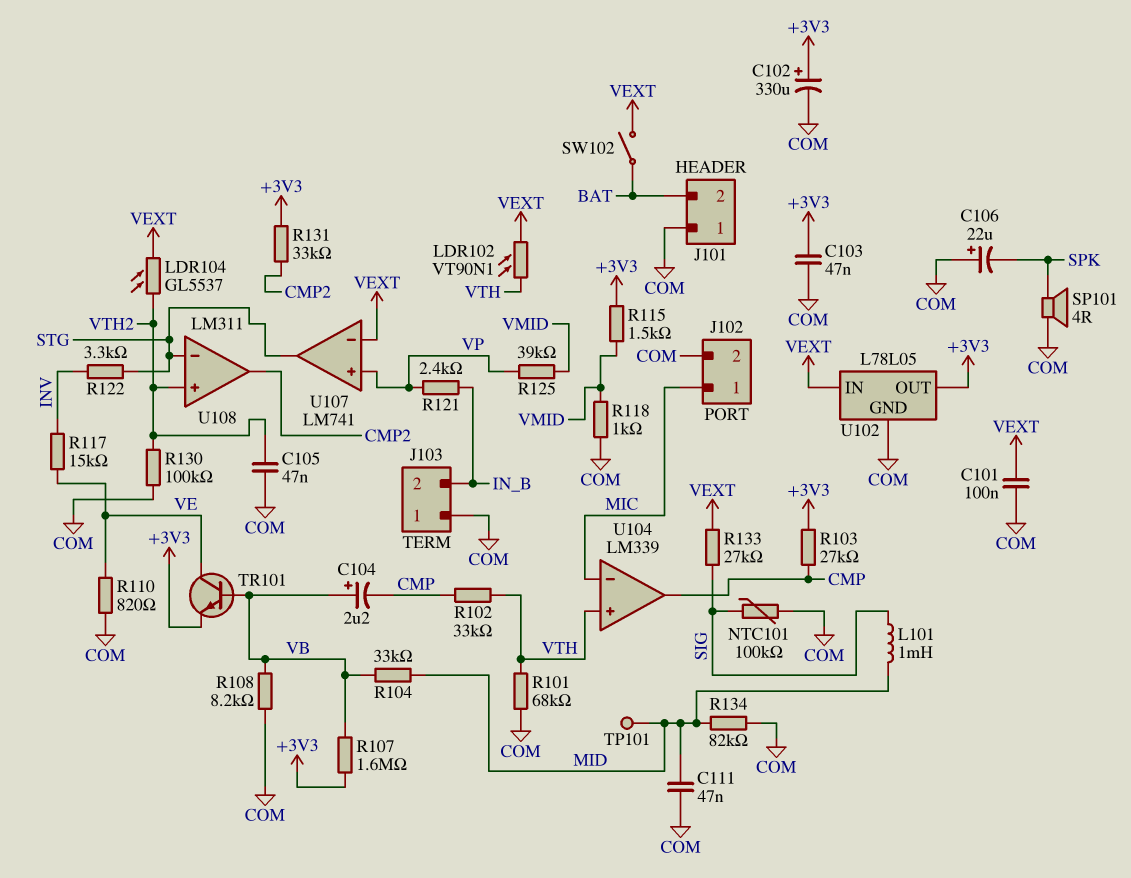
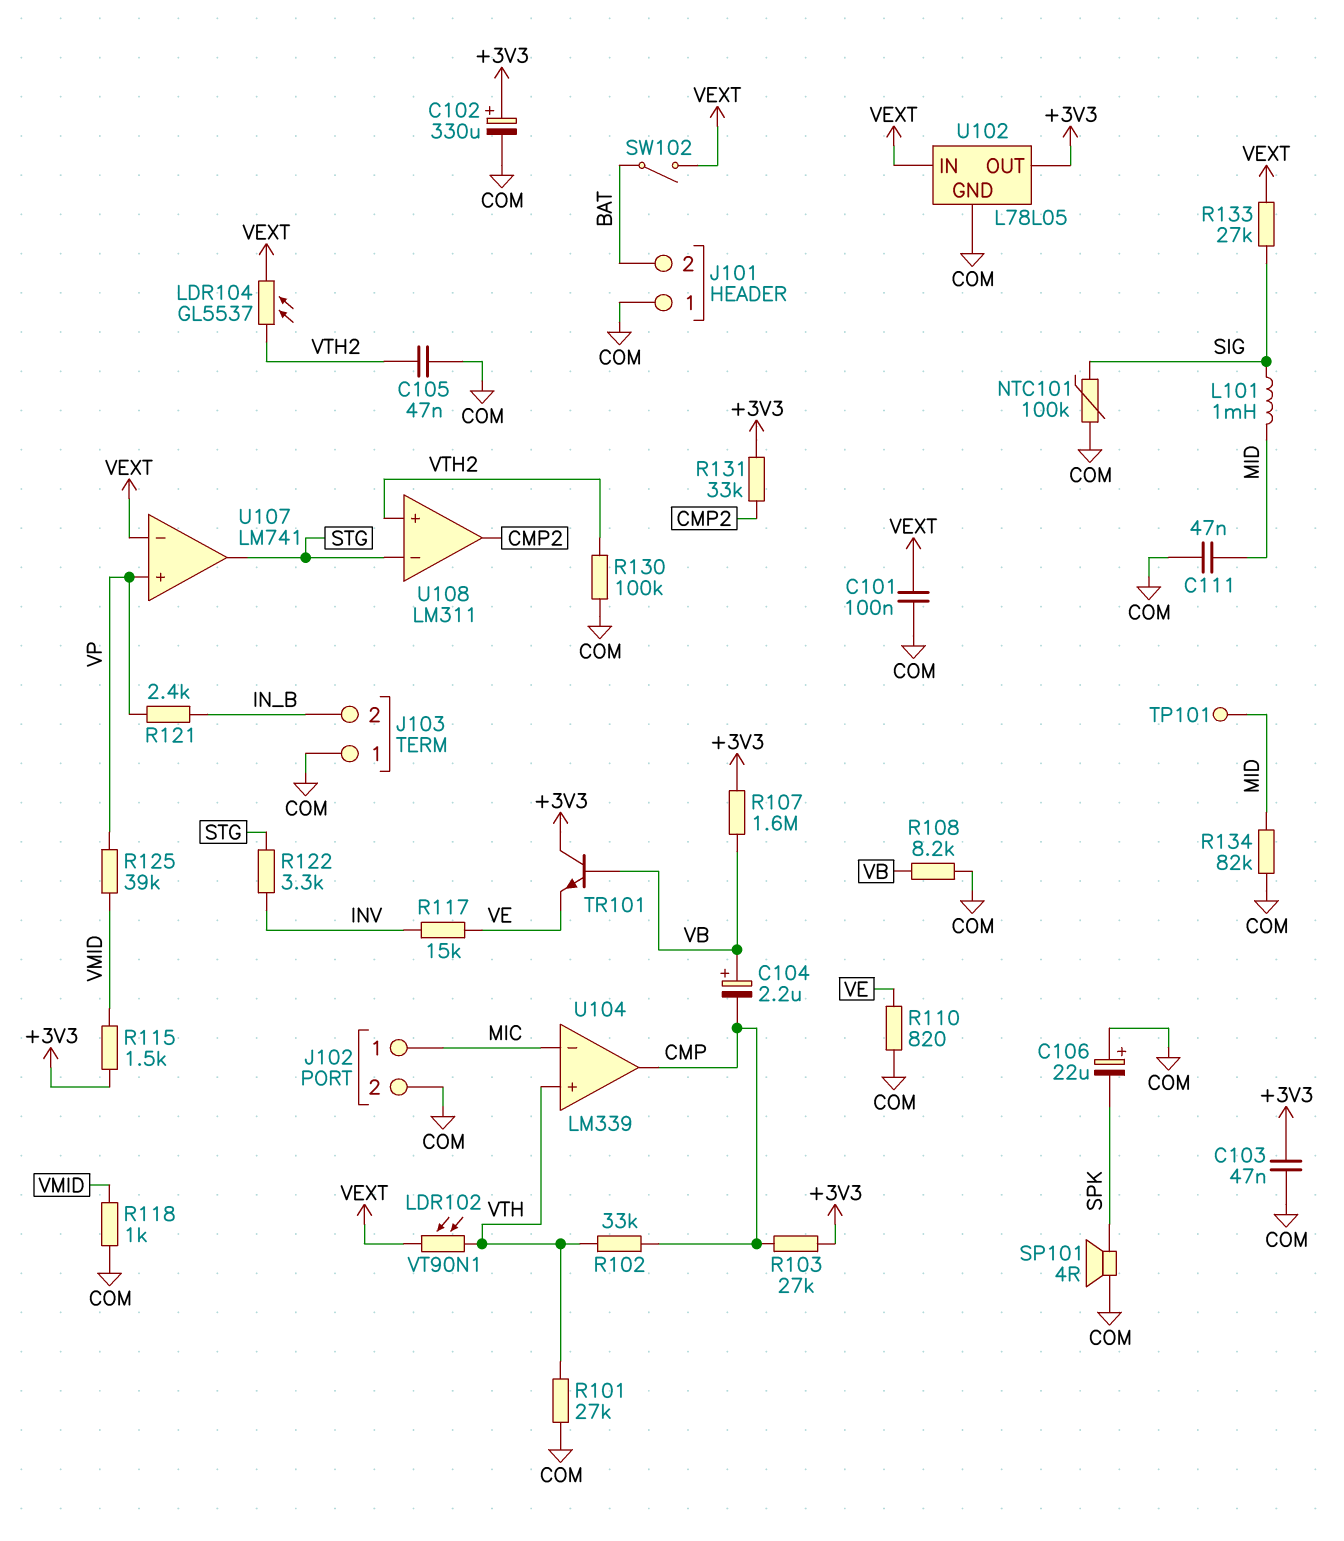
R101: 68k (COM, VTH) -> 27k (COM, VTH)
R104: 33k (MID, VB) -> none
TR101: NPN (B VB, C VE, E +3V3) -> NPN (B VB, C +3V3, E VE)

